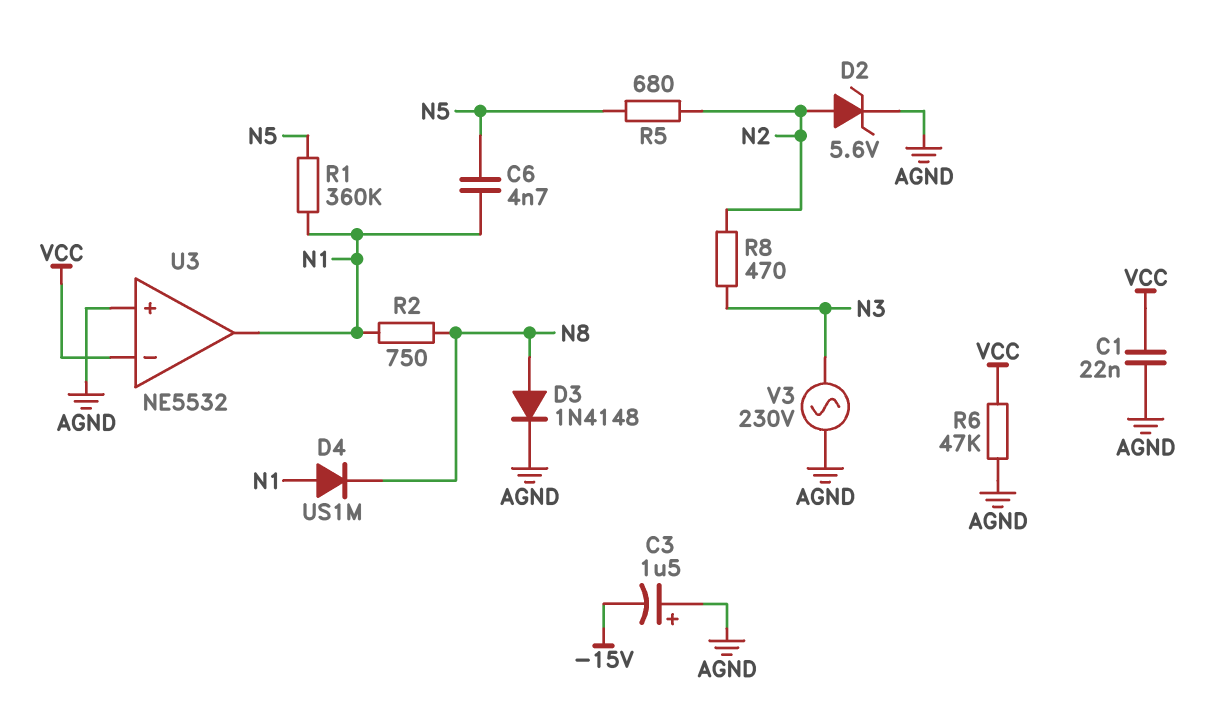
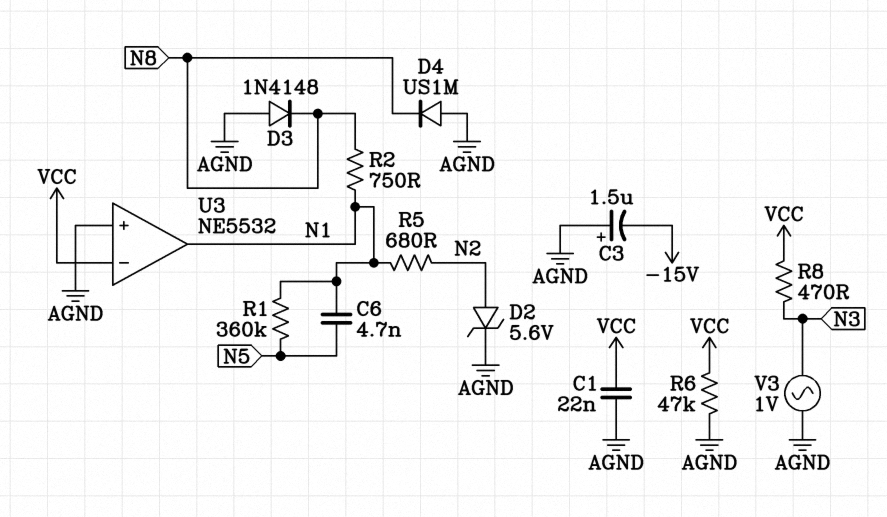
D3: diode 1N4148 (A N8, K AGND) -> diode 1N4148 (A AGND, K N8)
D4: diode US1M (A N1, K N8) -> diode US1M (A AGND, K N8)
R5: 680 (N2, N5) -> 680 (N1, N2)
R8: 470 (N2, N3) -> 470 (N3, VCC)
V3: AC 230V (AGND, N3) -> AC 1V (AGND, N3)

